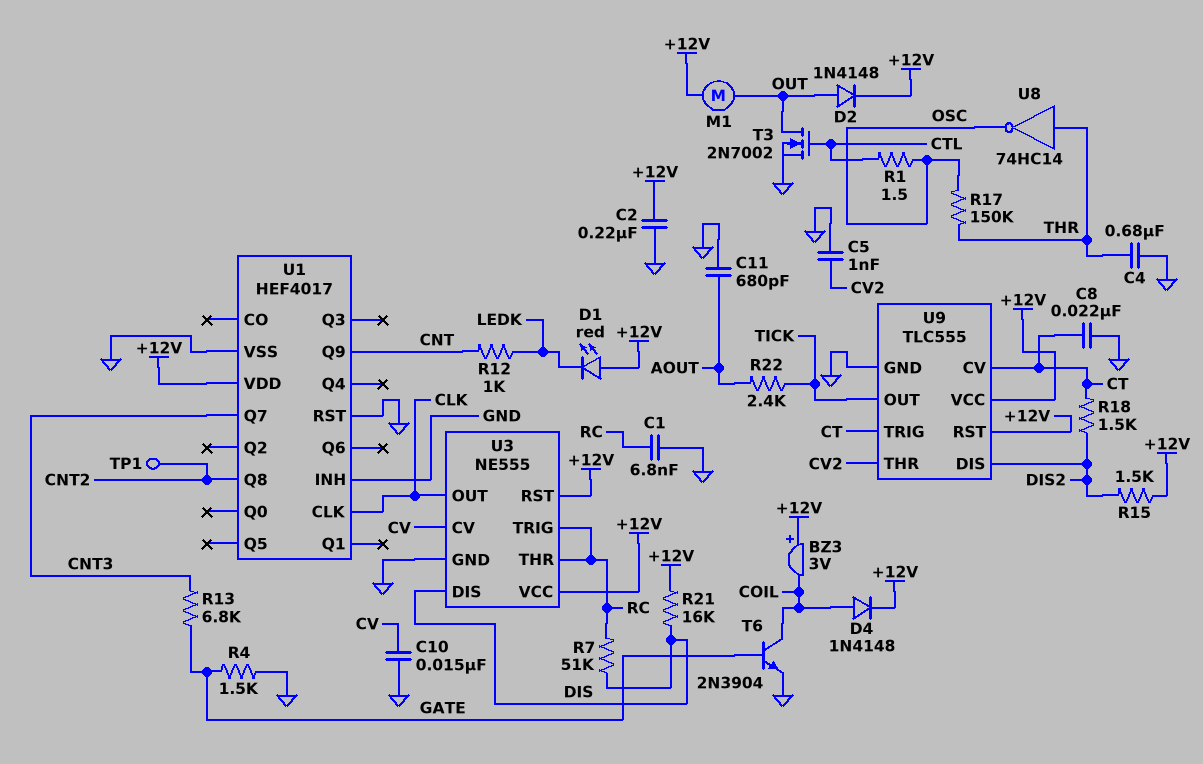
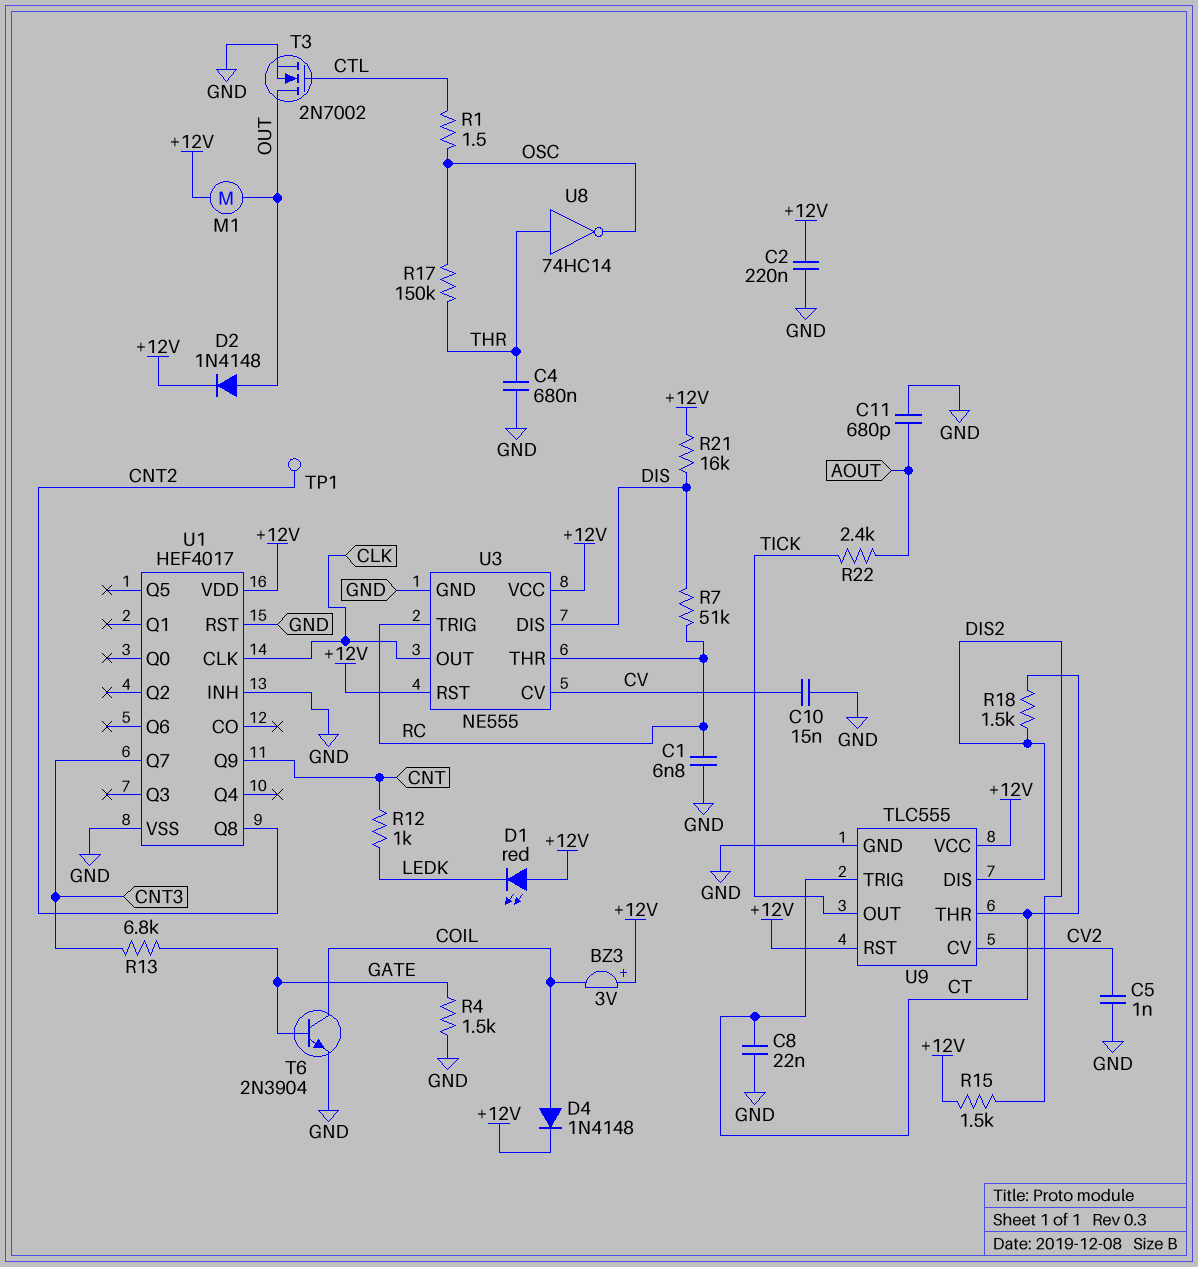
U9 pin CV: CT -> CV2
U9 pin THR: CV2 -> CT

